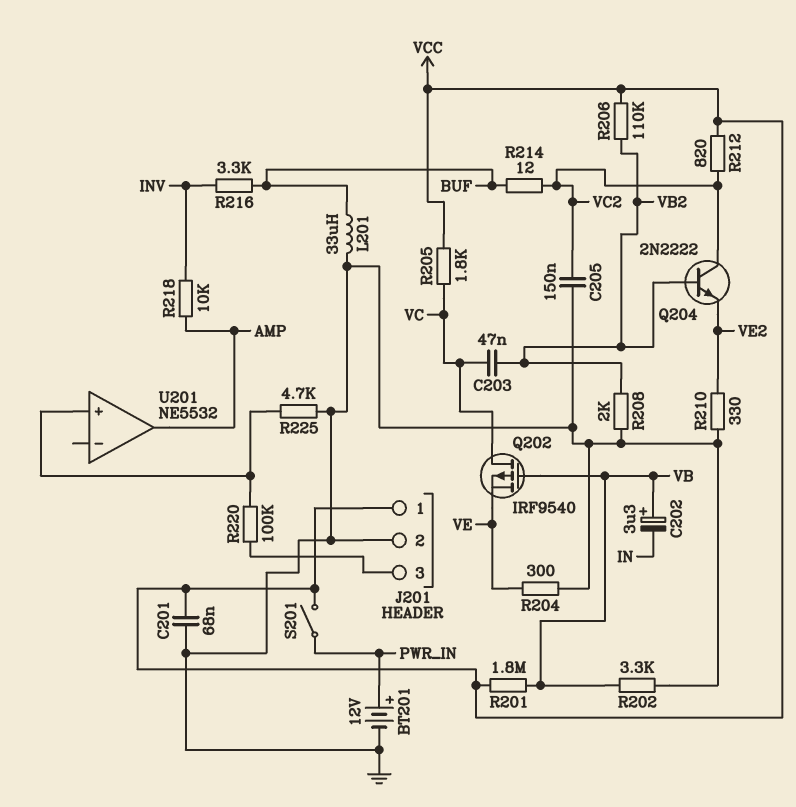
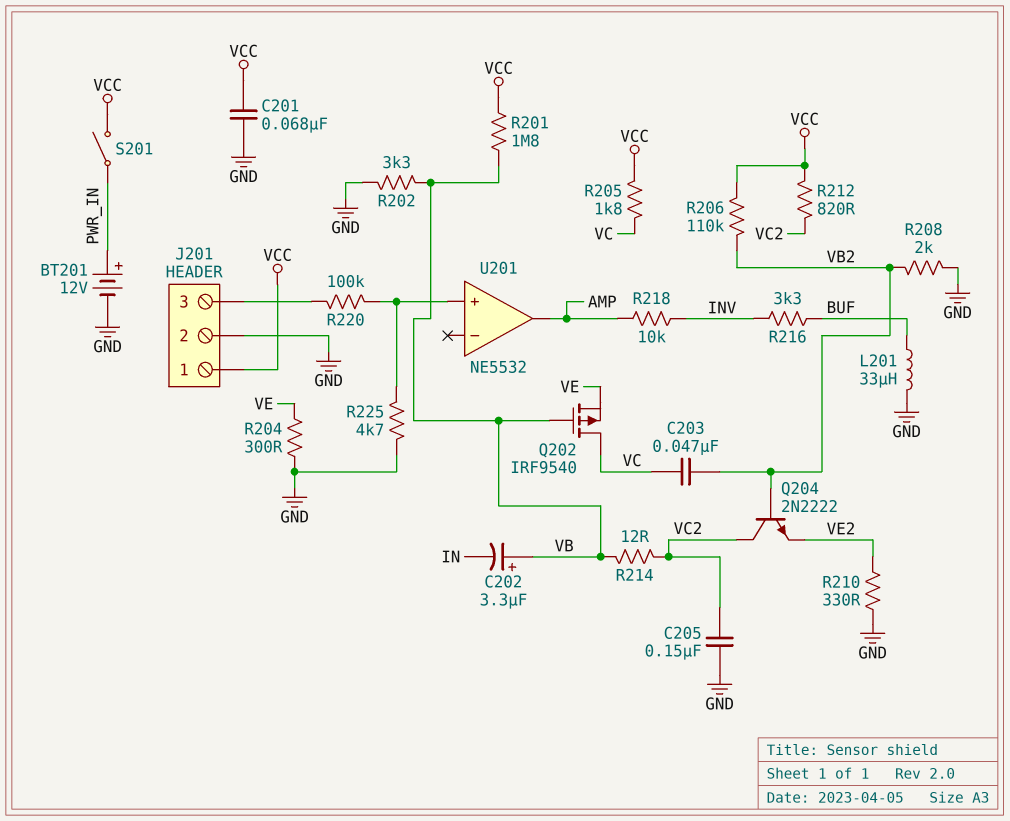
R214: 12 (BUF, VC2) -> 12 (VB, VC2)

